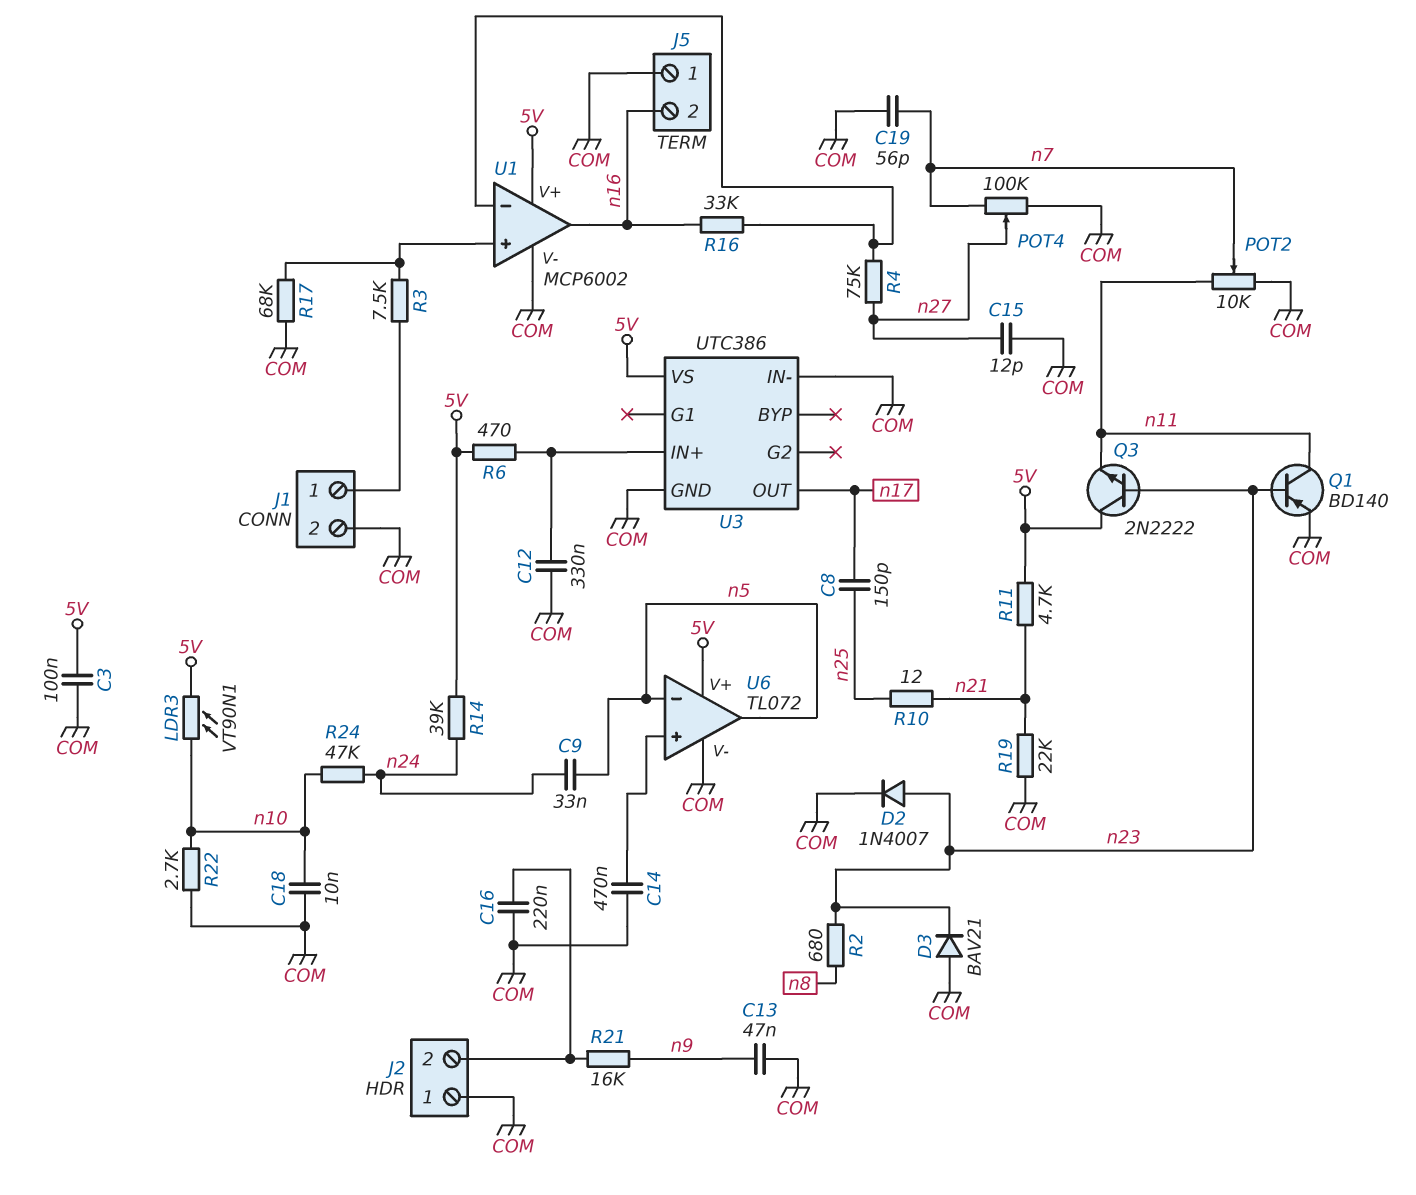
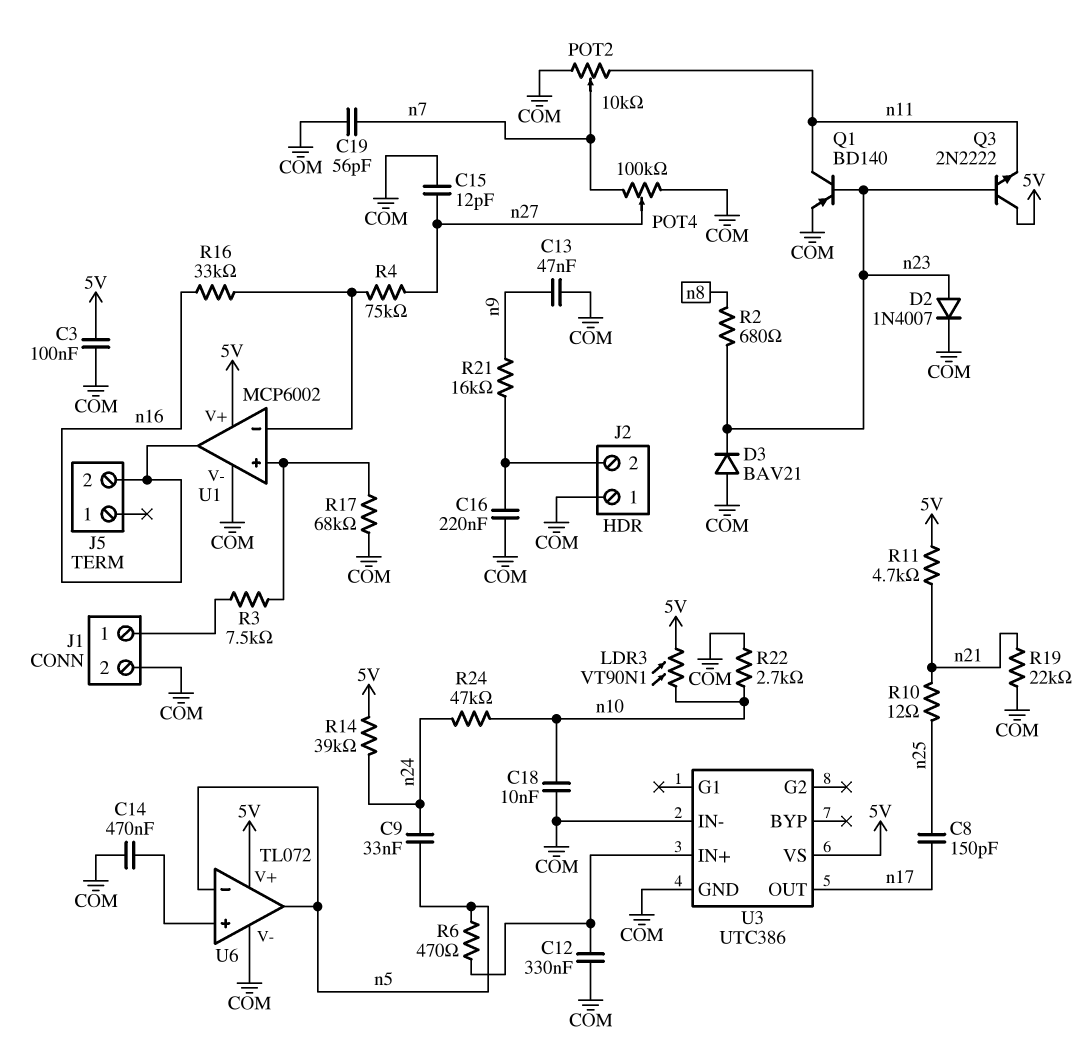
J5 pin 1: COM -> none
R6: 470 (5V, U3/IN+) -> 470 (U3/IN+, n5)

